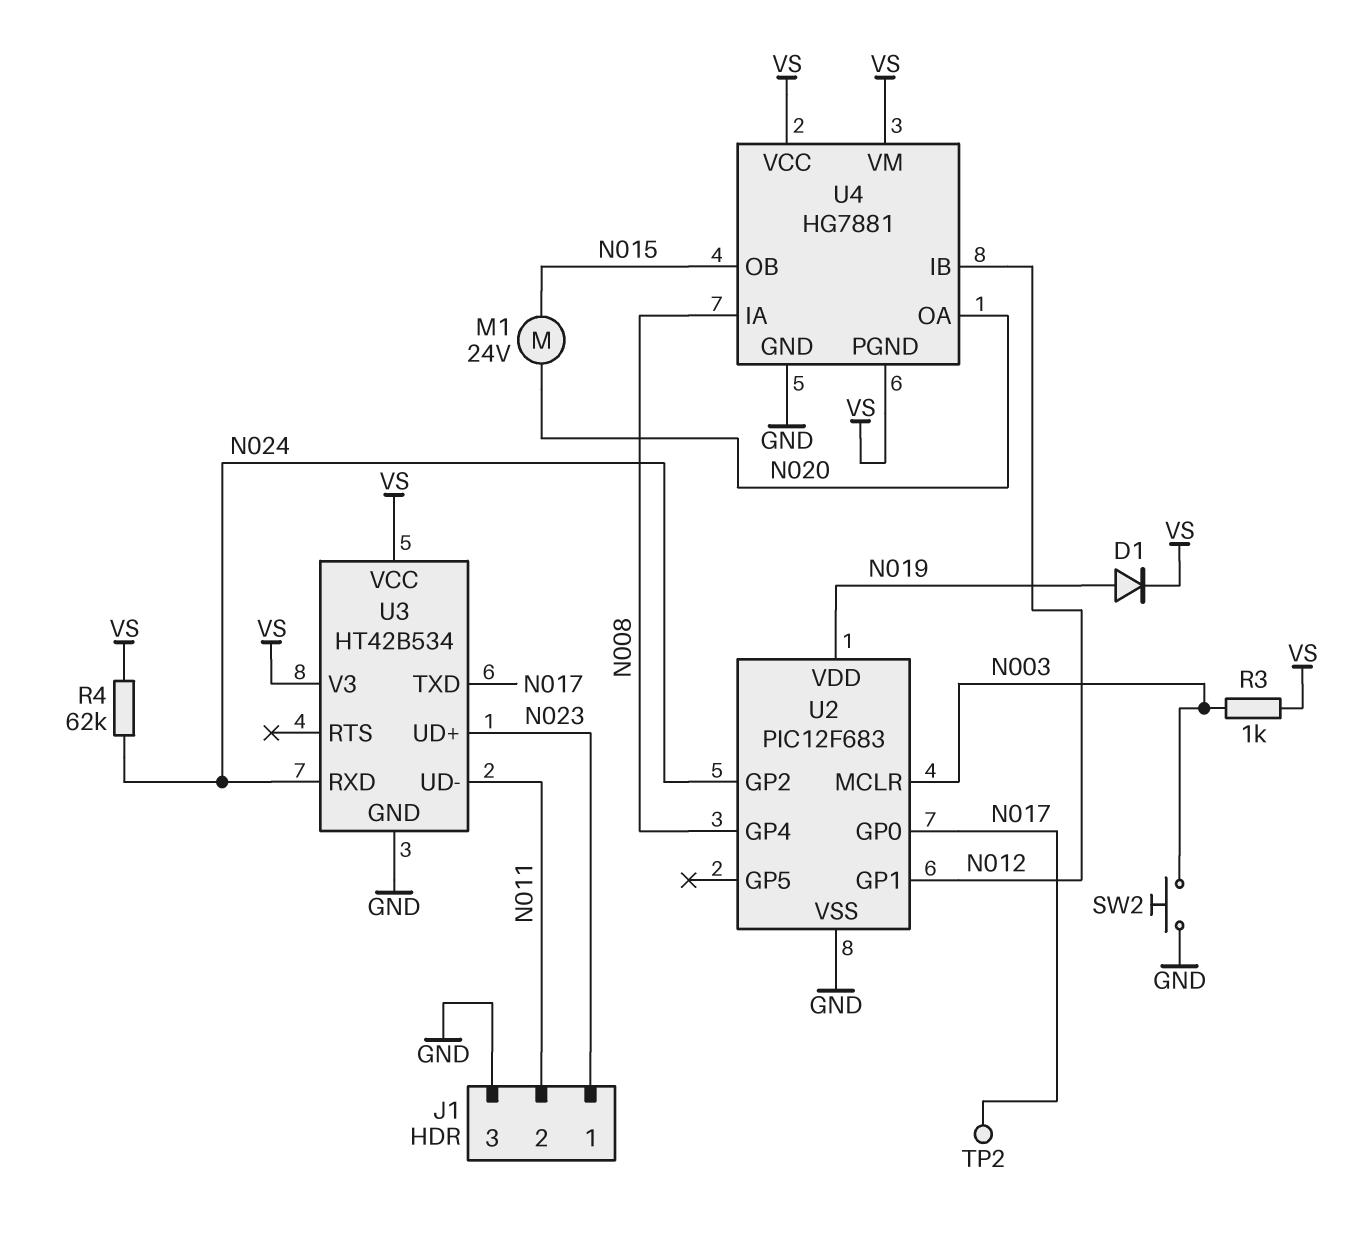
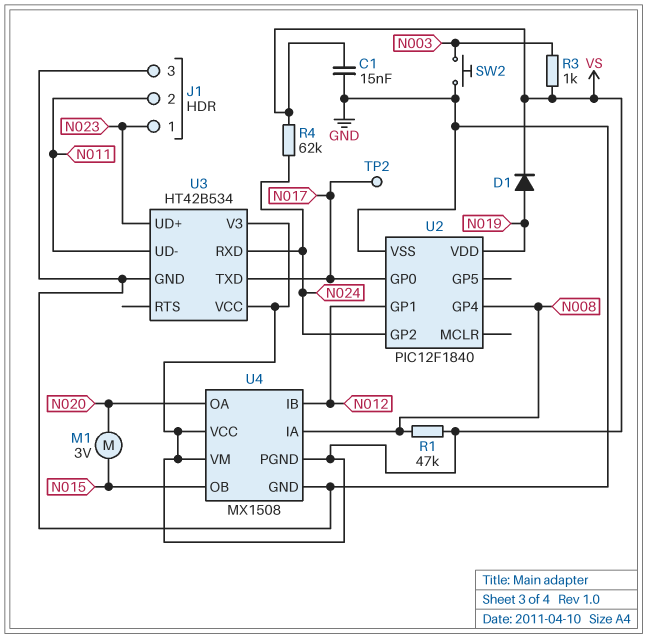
C1: none -> 15nF (GND, VS)
M1: motor 24V (N015, N020) -> motor 3V (N015, N020)
R1: none -> 47k (N008, VS)
U2: PIC12F683 -> PIC12F1840
U2 pin MCLR: N003 -> none
U4: HG7881 -> MX1508

